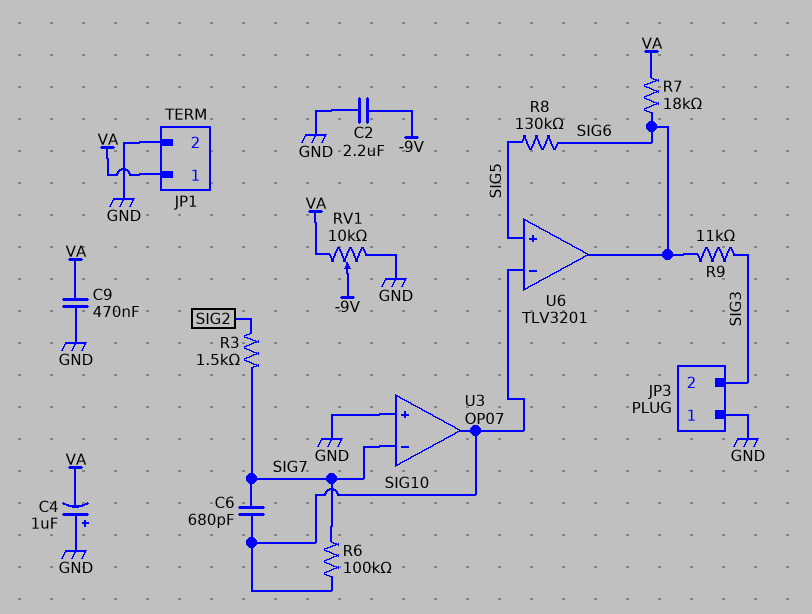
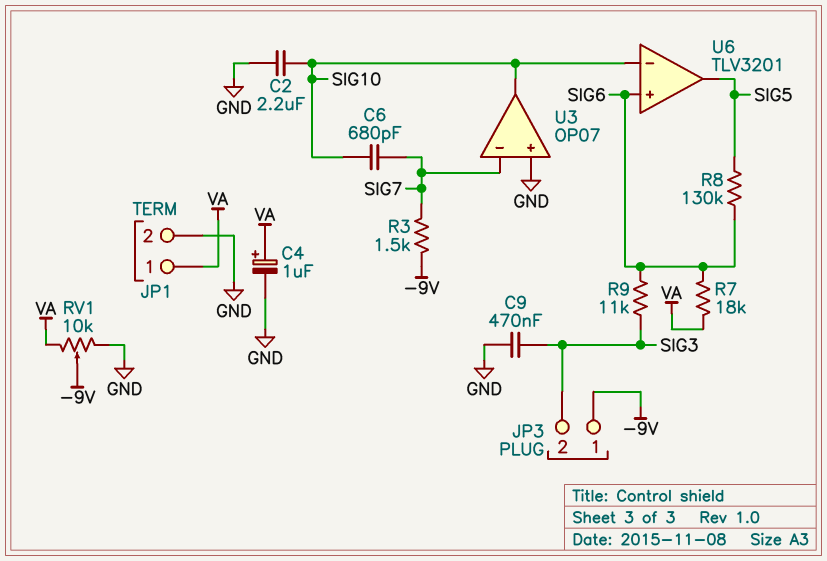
C2: 2.2uF (-9V, GND) -> 2.2uF (GND, SIG10)
C4: 1uF (plus GND, minus VA) -> 1uF (plus VA, minus GND)
C9: 470nF (GND, VA) -> 470nF (GND, SIG3)
JP3 pin 1: GND -> -9V
R3: 1.5k (SIG2, SIG7) -> 1.5k (-9V, SIG7)
R6: 100k (SIG7, SIG10) -> none
U6 pin in+: SIG5 -> SIG6
U6 pin out: SIG6 -> SIG5

